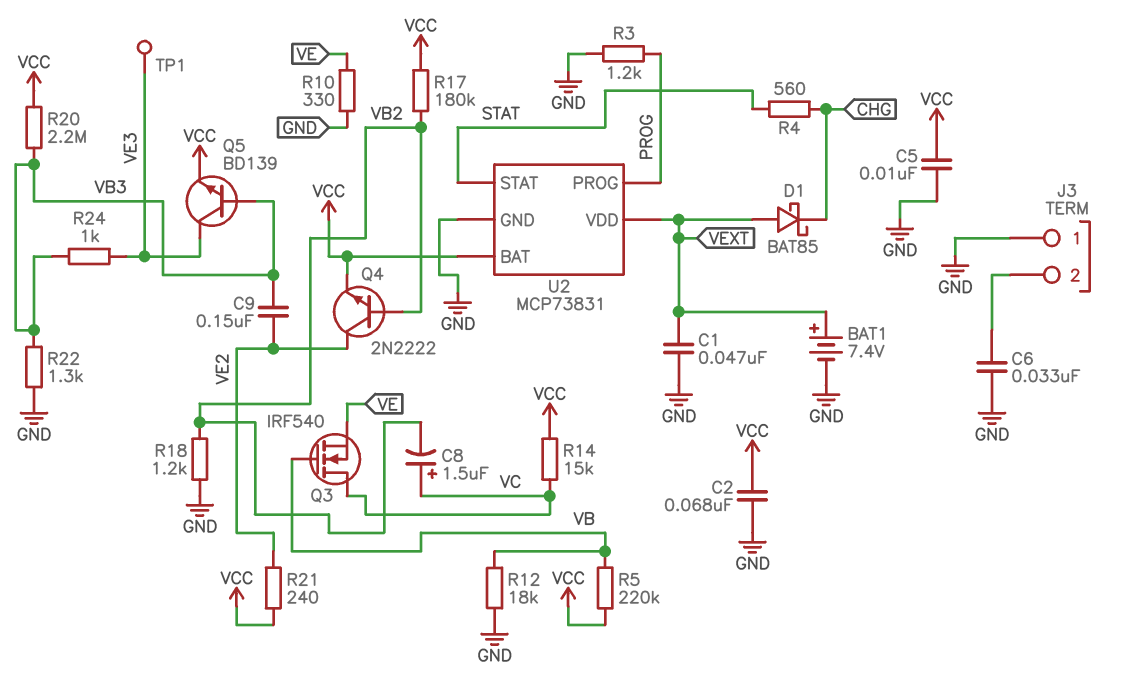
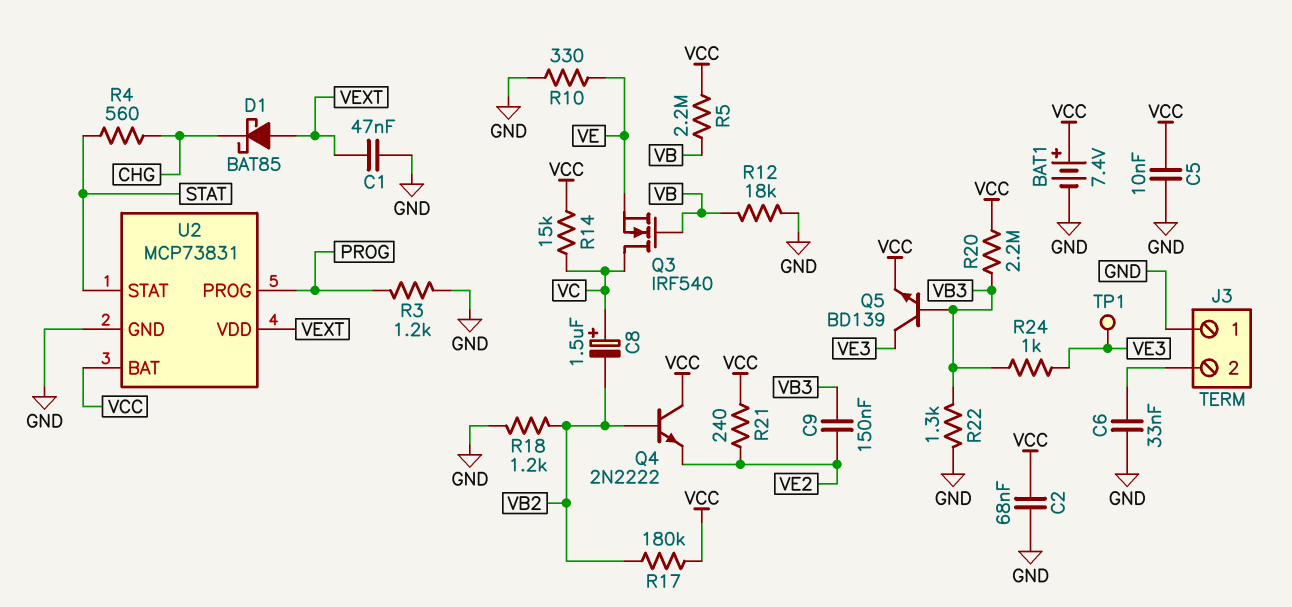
BAT1: 7.4V (plus VEXT, minus GND) -> 7.4V (plus VCC, minus GND)
Q4: NPN 2N2222 (B VB2, C VE2, E VCC) -> NPN 2N2222 (B VB2, C VCC, E VE2)
R5: 220k (VB, VCC) -> 2.2M (VB, VCC)

